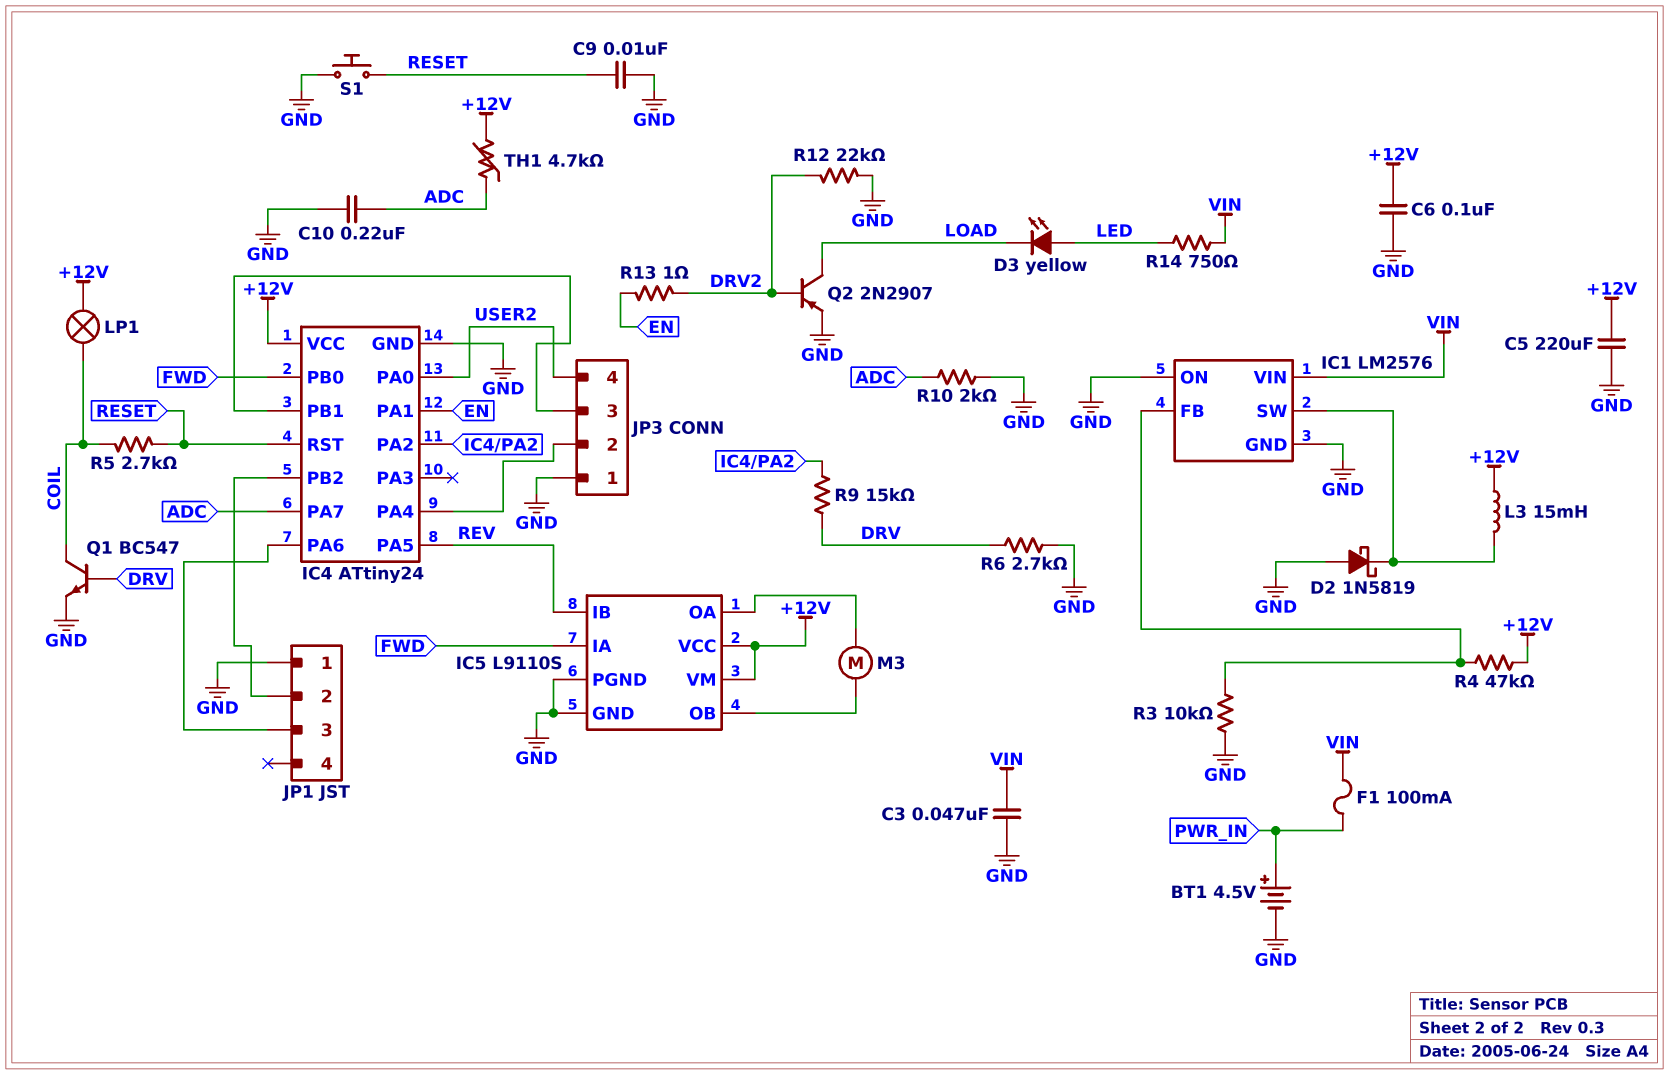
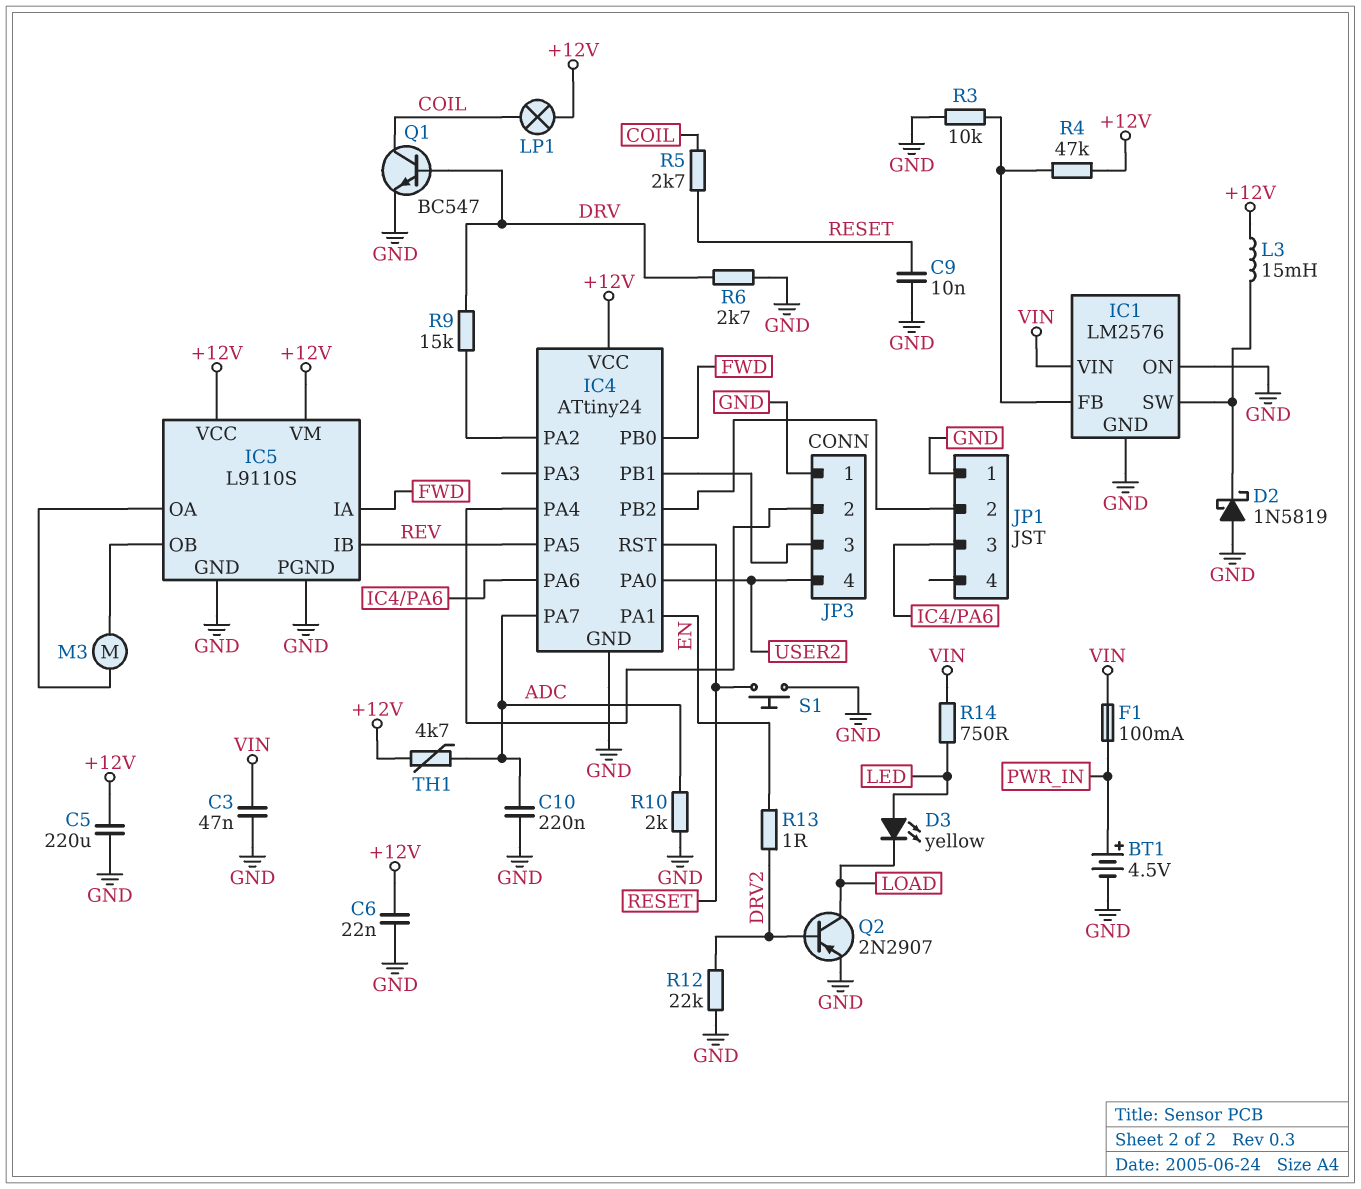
C6: 100nF (+12V, GND) -> 22nF (+12V, GND)

